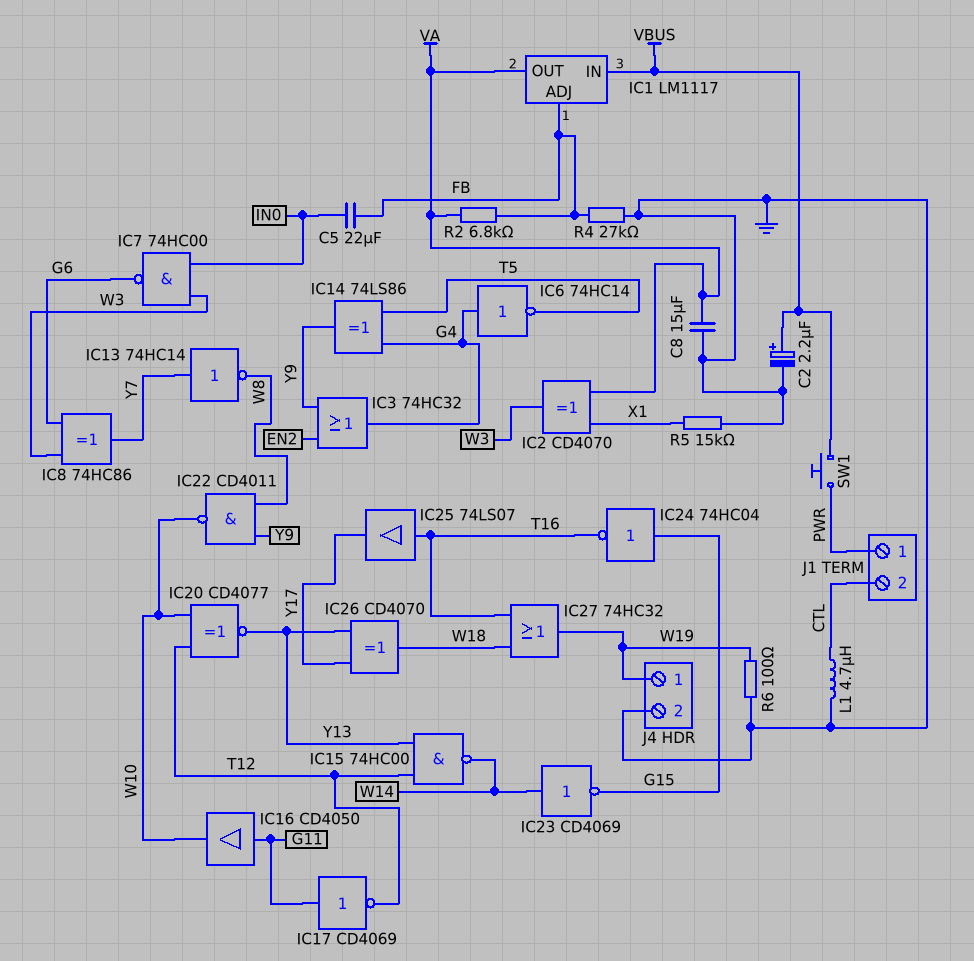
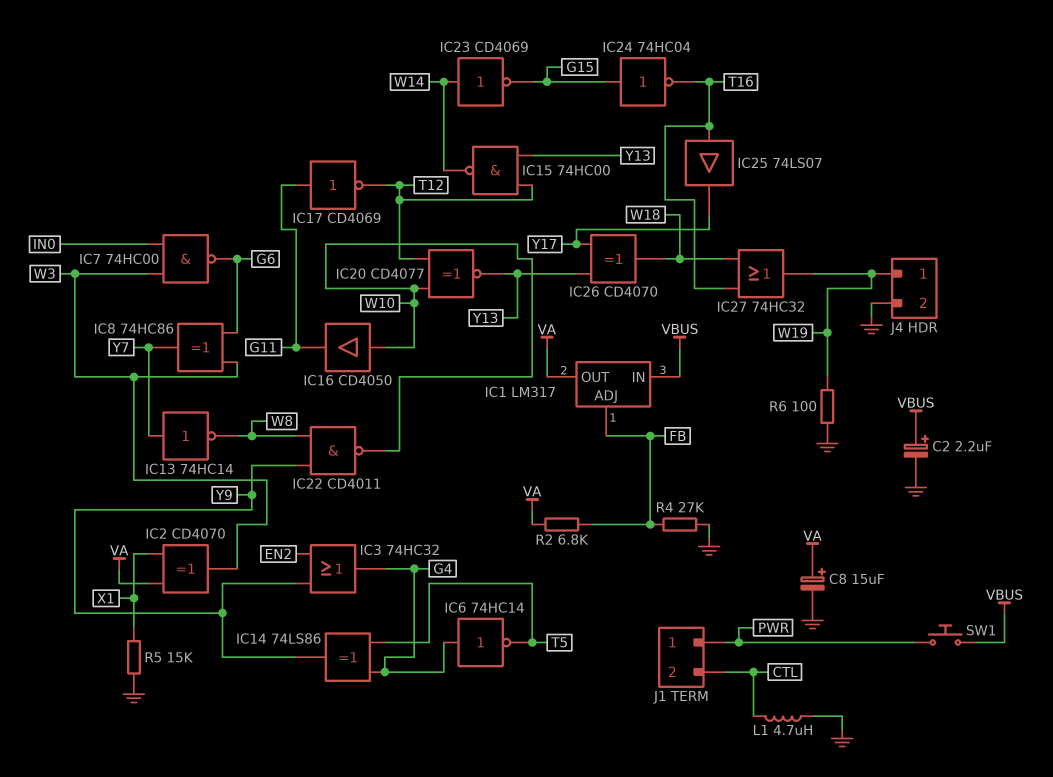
C5: 22uF (FB, IN0) -> none
C8: 15uF (GND, VA) -> 15uF (plus VA, minus GND)
IC1: LM1117 -> LM317
IC16: buffer CD4050 (in G11, out W10) -> buffer CD4050 (in W10, out G11)

